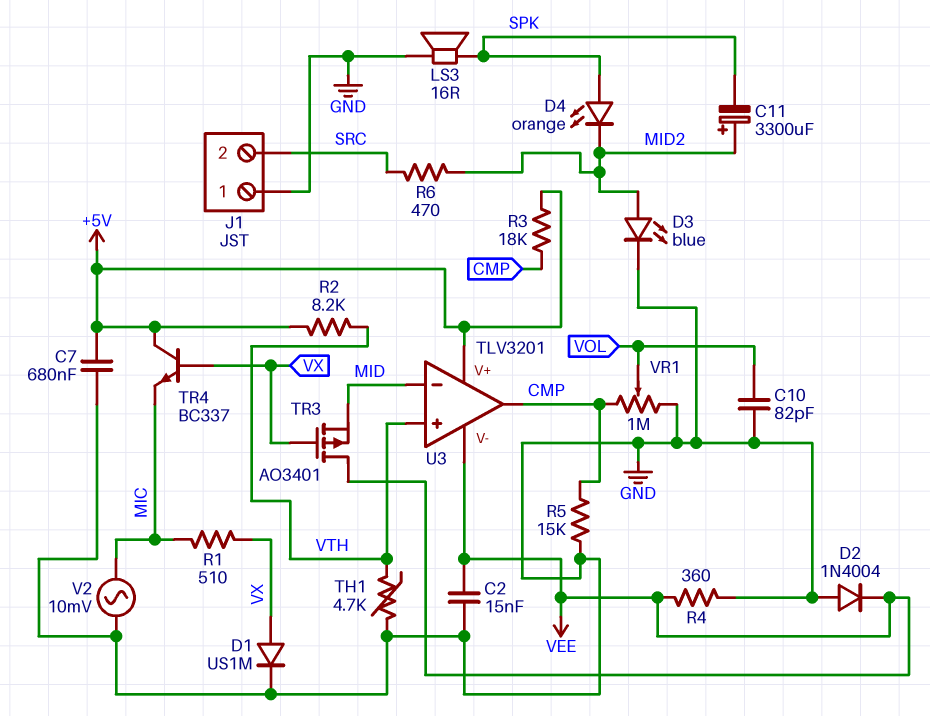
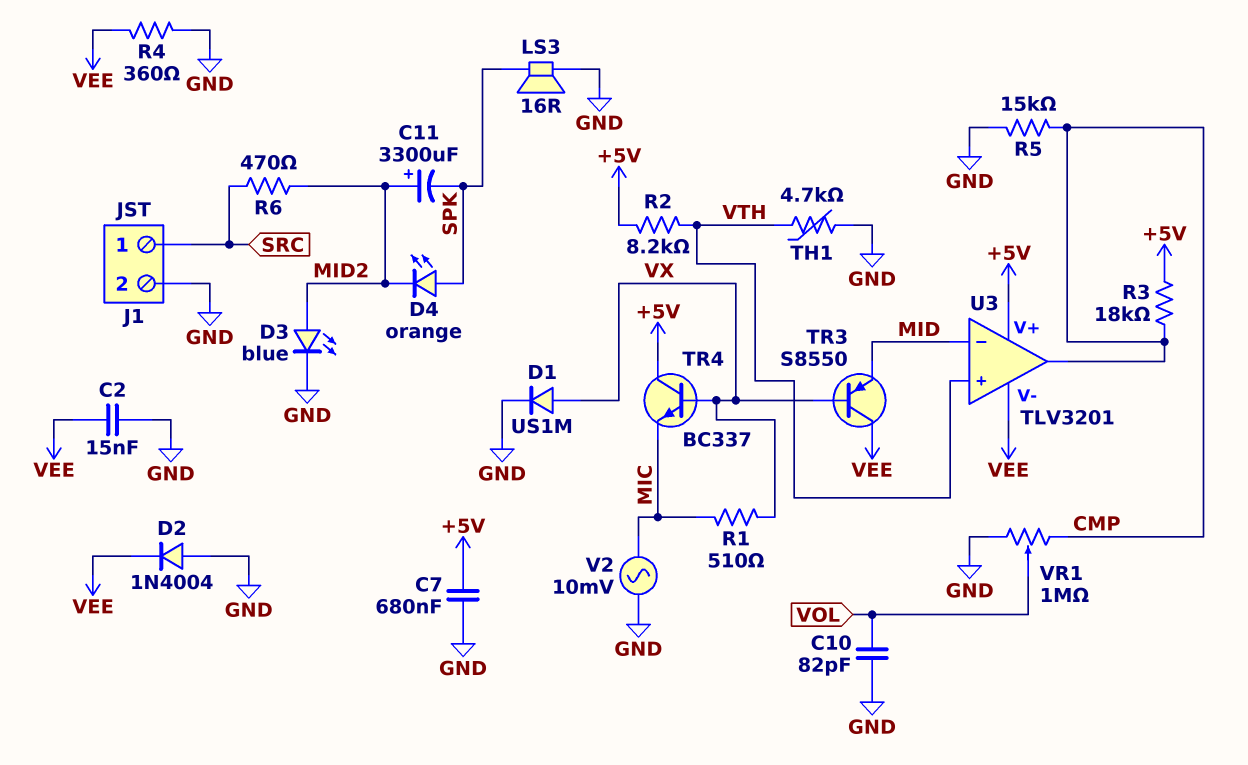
J1 pin 1: GND -> SRC
J1 pin 2: SRC -> GND
TR3: PMOS AO3401 (G VX, D VEE, S MID) -> PNP S8550 (B VX, C VEE, E MID)

